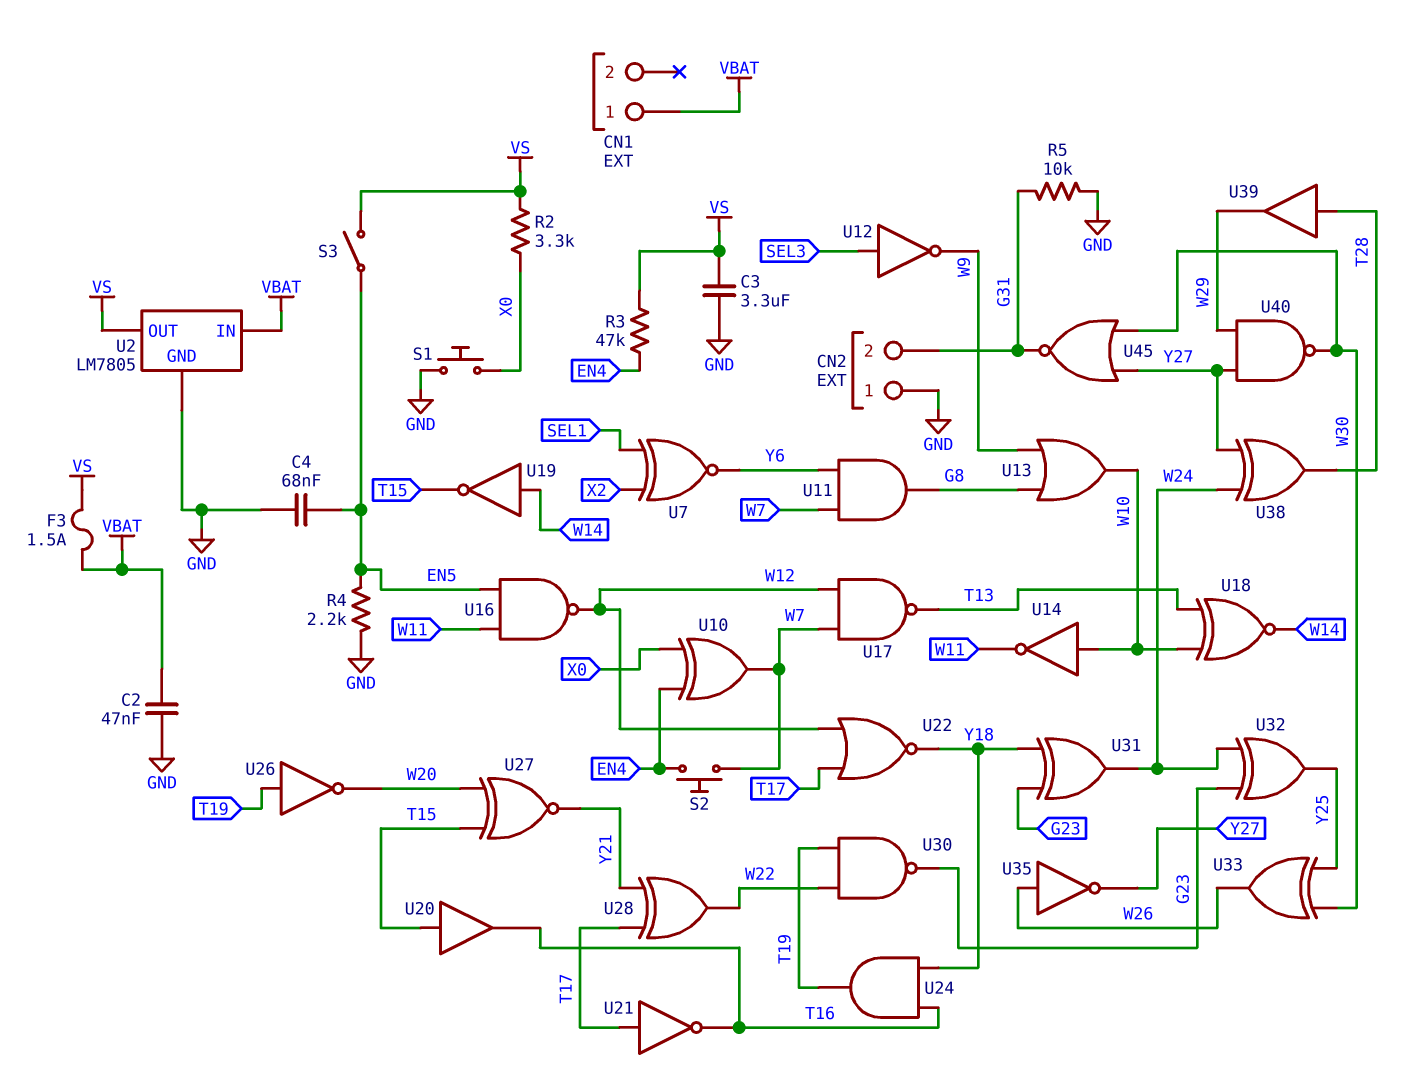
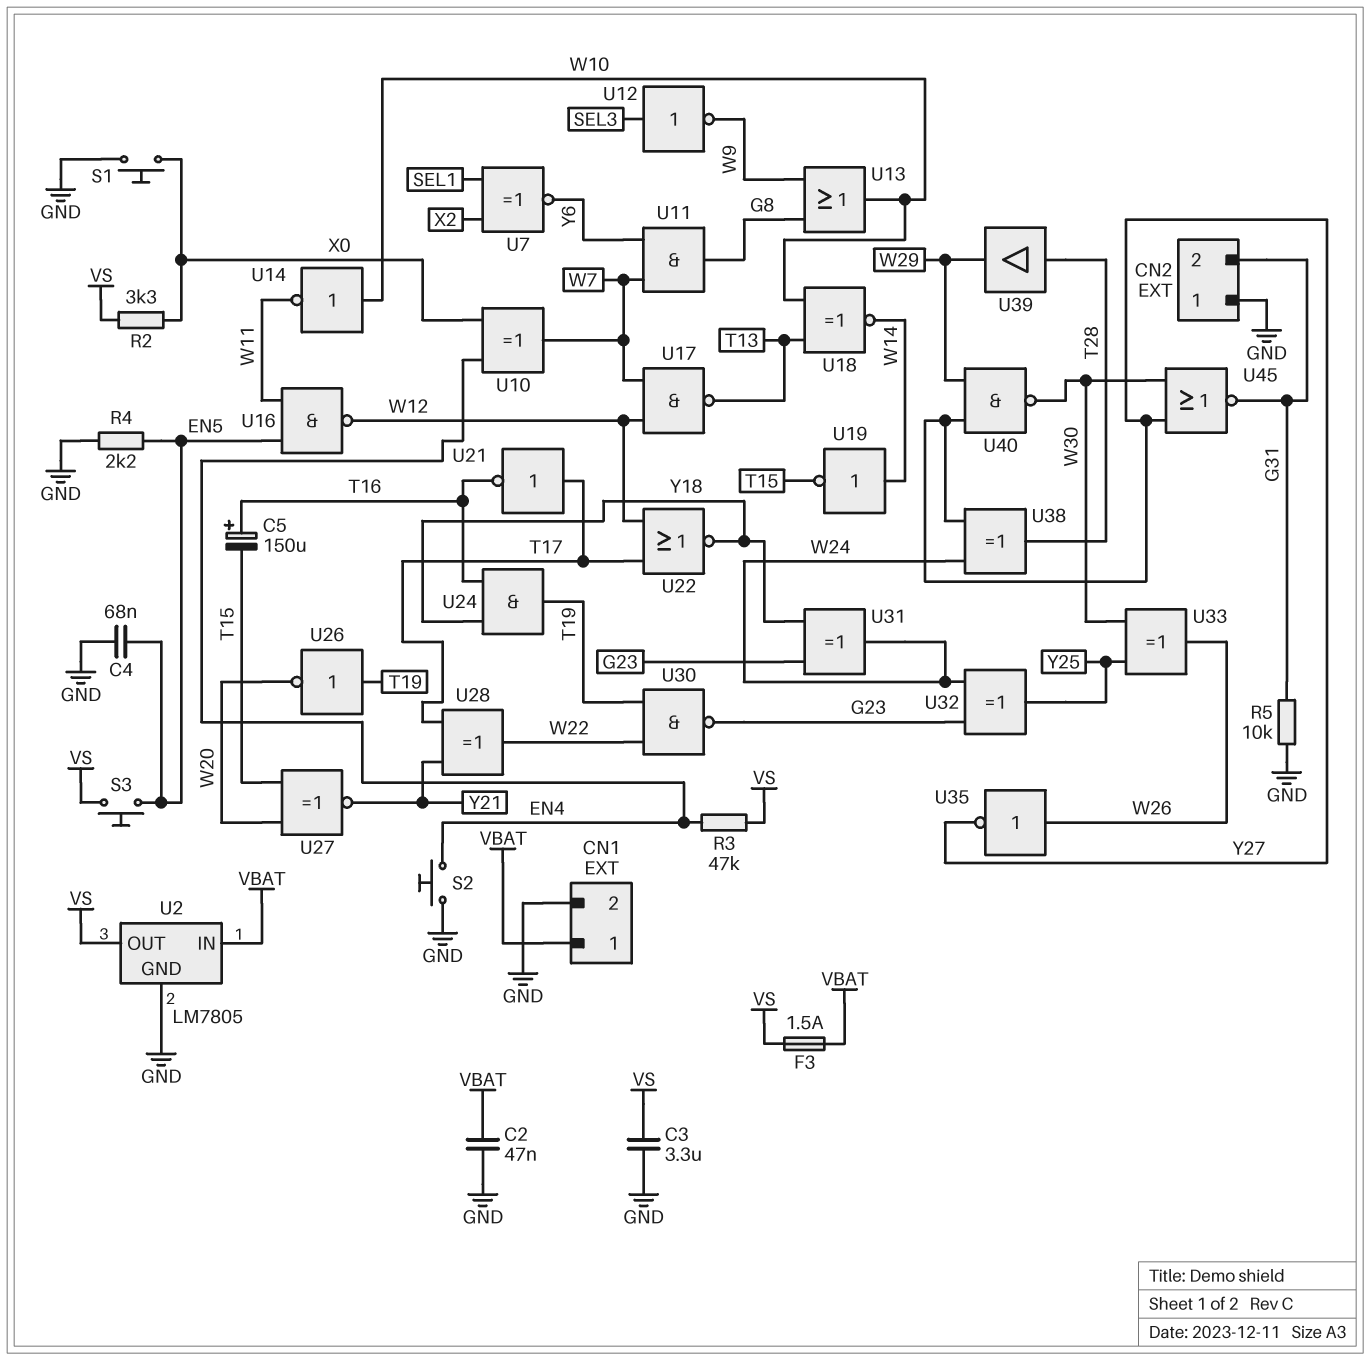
C5: none -> 150uF (plus T16, minus T15)
CN1 pin 2: none -> GND
S2: button (EN4, W7) -> button (EN4, GND)
S3: switch (EN5, VS) -> button (EN5, VS)
U20: buffer (in T15, out T16) -> none

